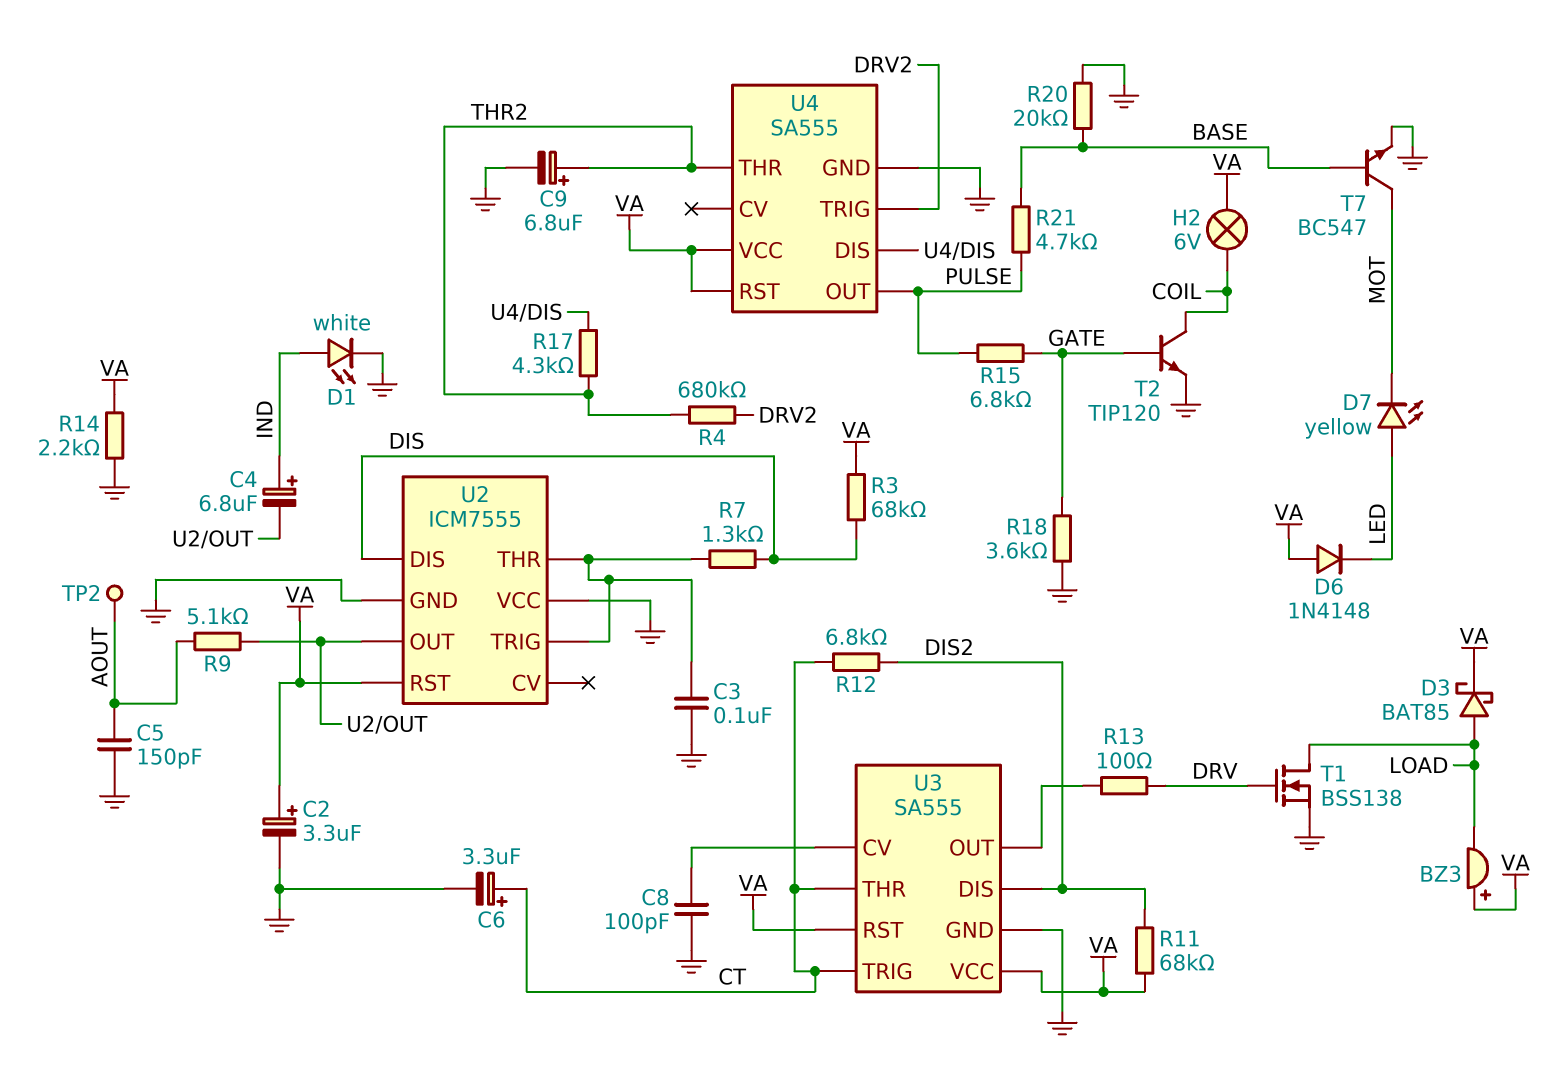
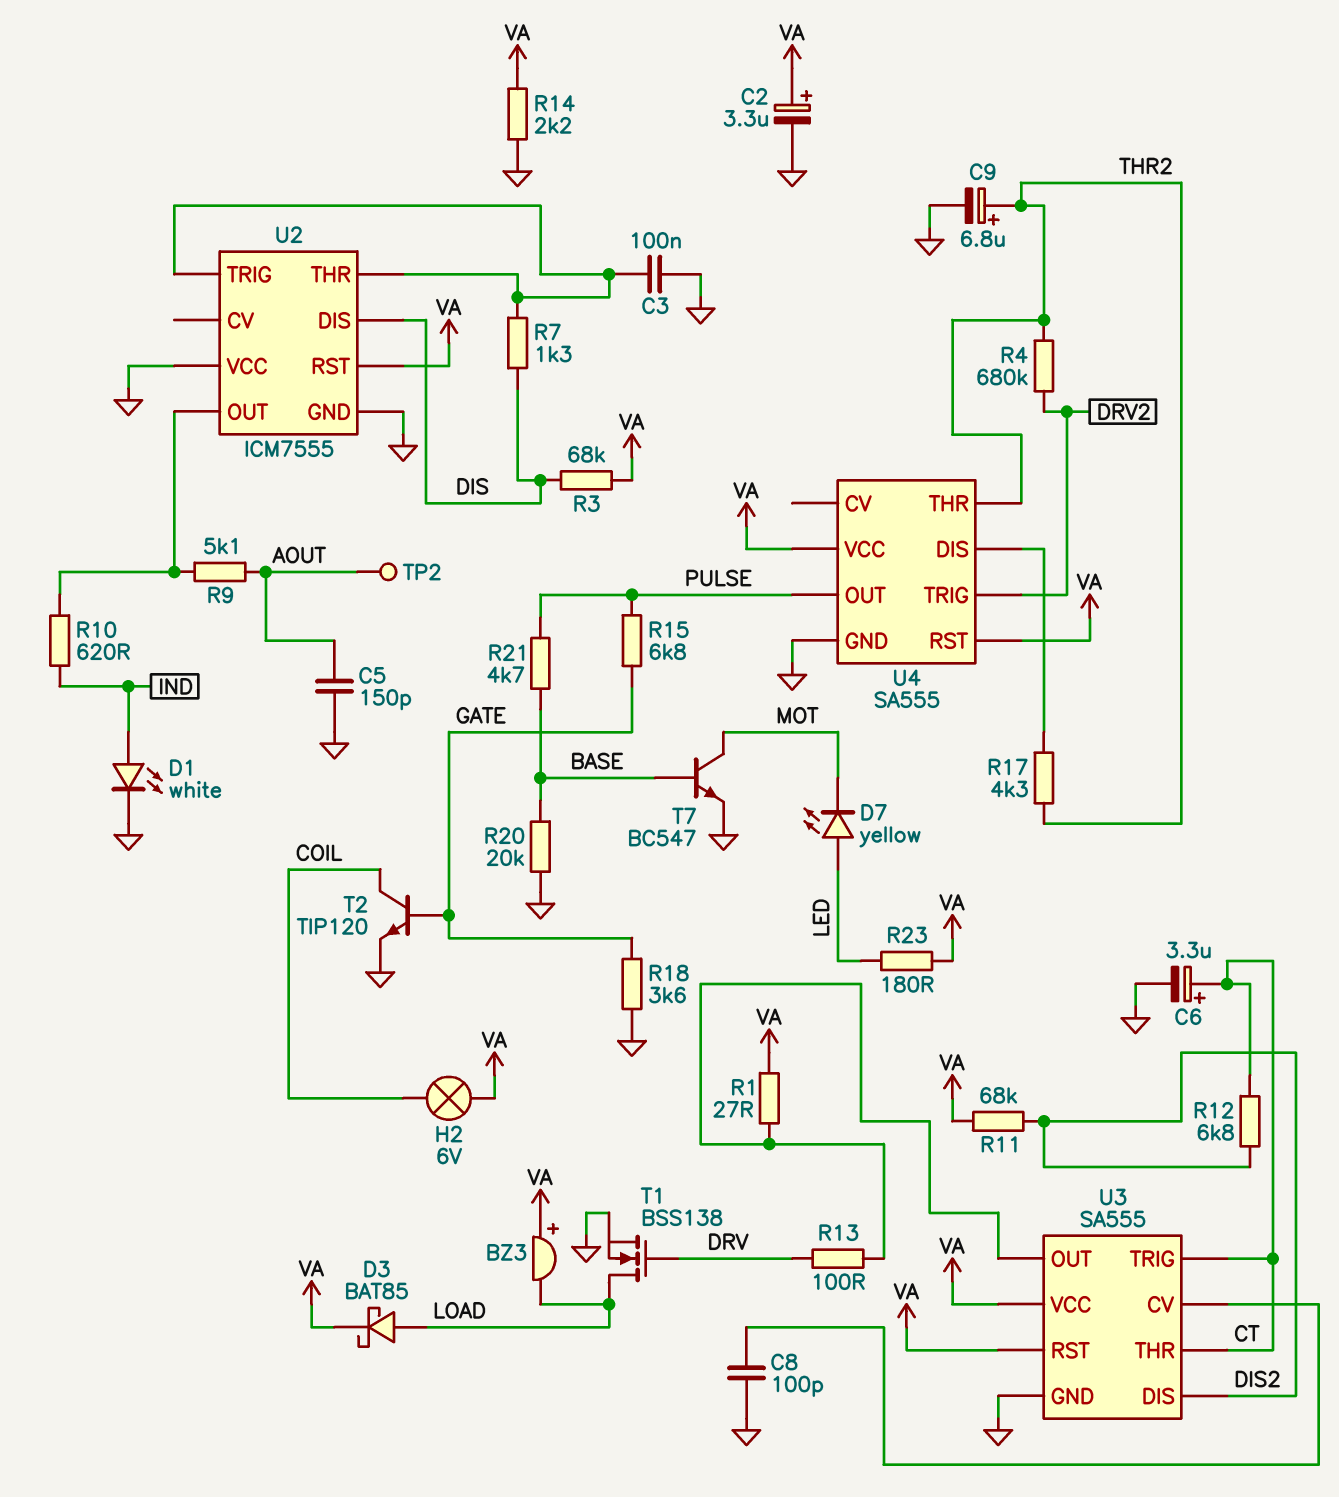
C4: 6.8uF (plus IND, minus U2/OUT) -> none
D6: diode 1N4148 (A VA, K LED) -> none
R1: none -> 27 (U3/OUT, VA)
R10: none -> 620 (IND, U2/OUT)
R23: none -> 180 (LED, VA)

